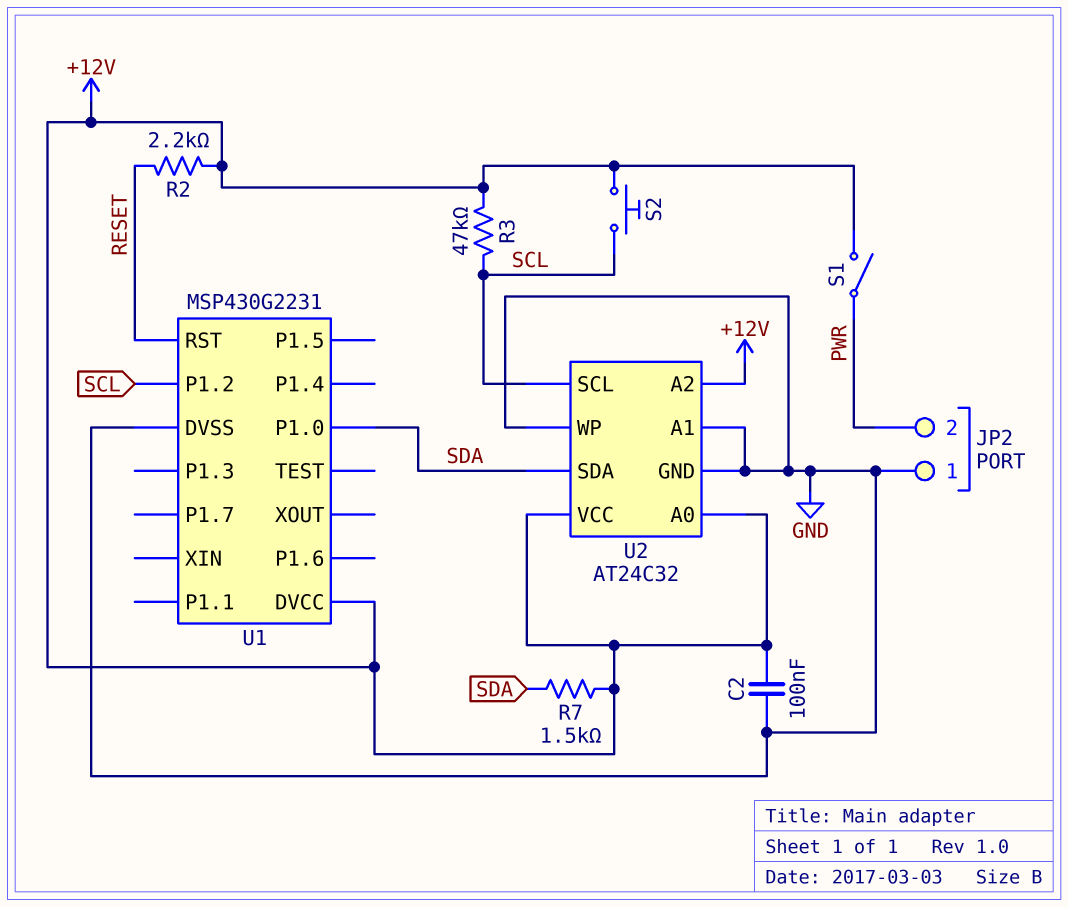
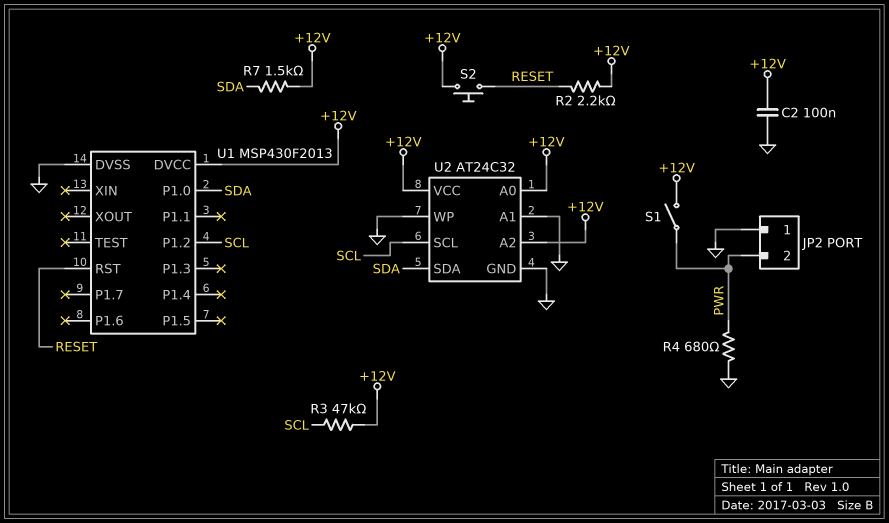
R4: none -> 680 (GND, PWR)
S2: button (+12V, SCL) -> button (+12V, RESET)
U1: MSP430G2231 -> MSP430F2013

